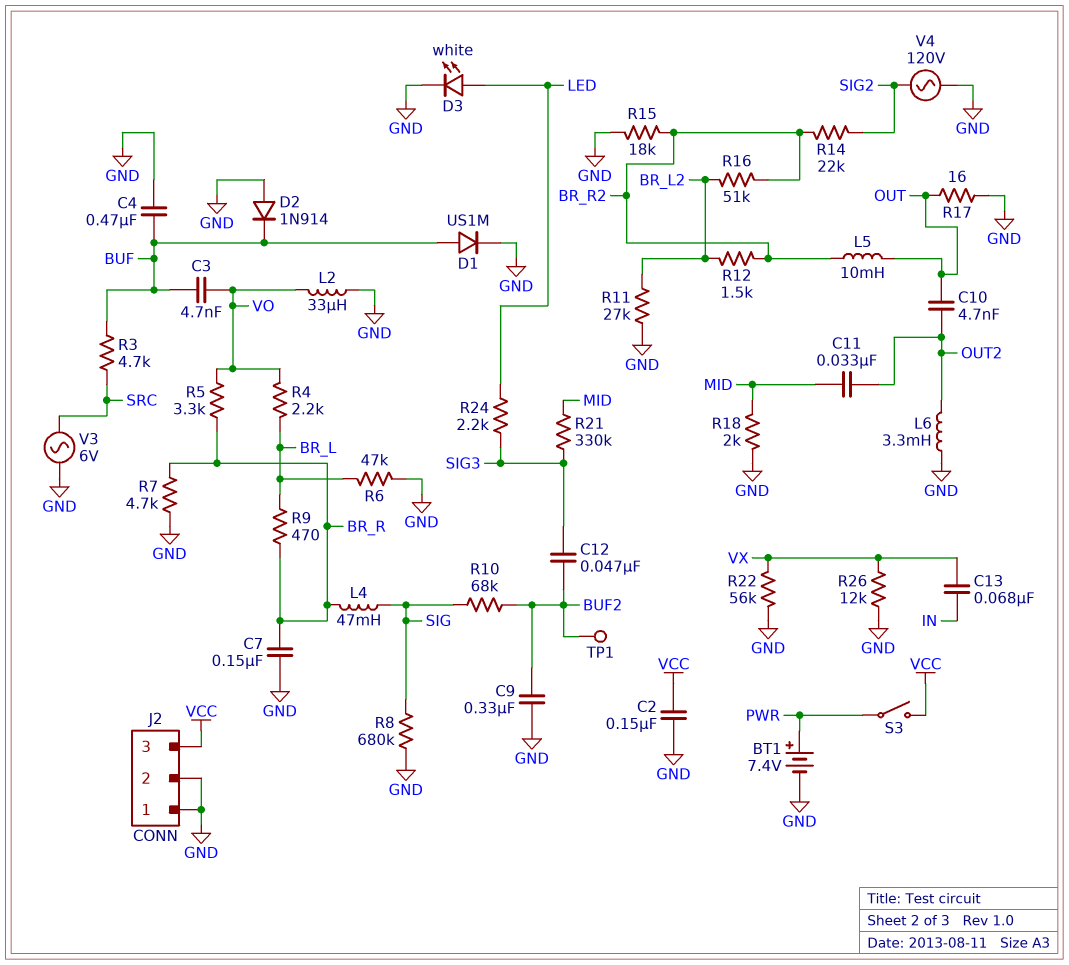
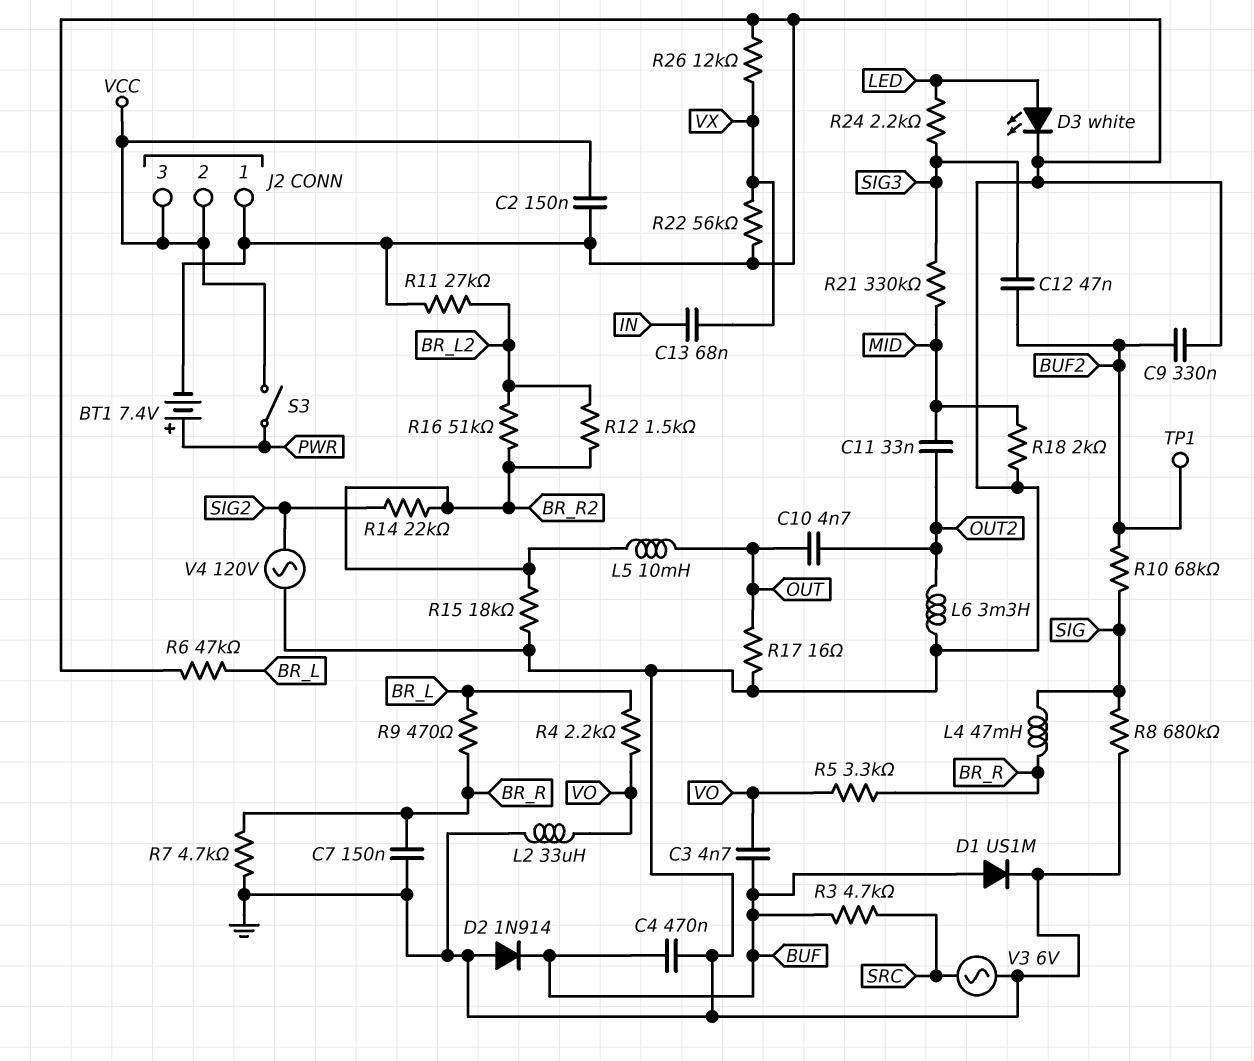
J2 pin 2: GND -> VCC

